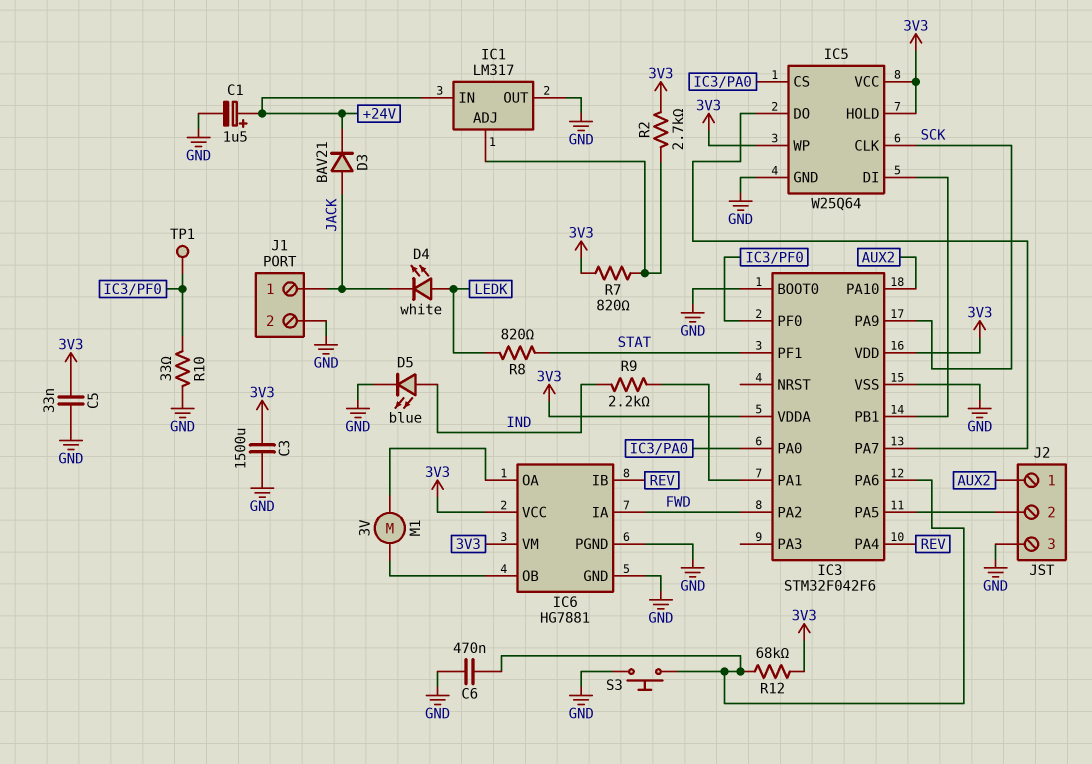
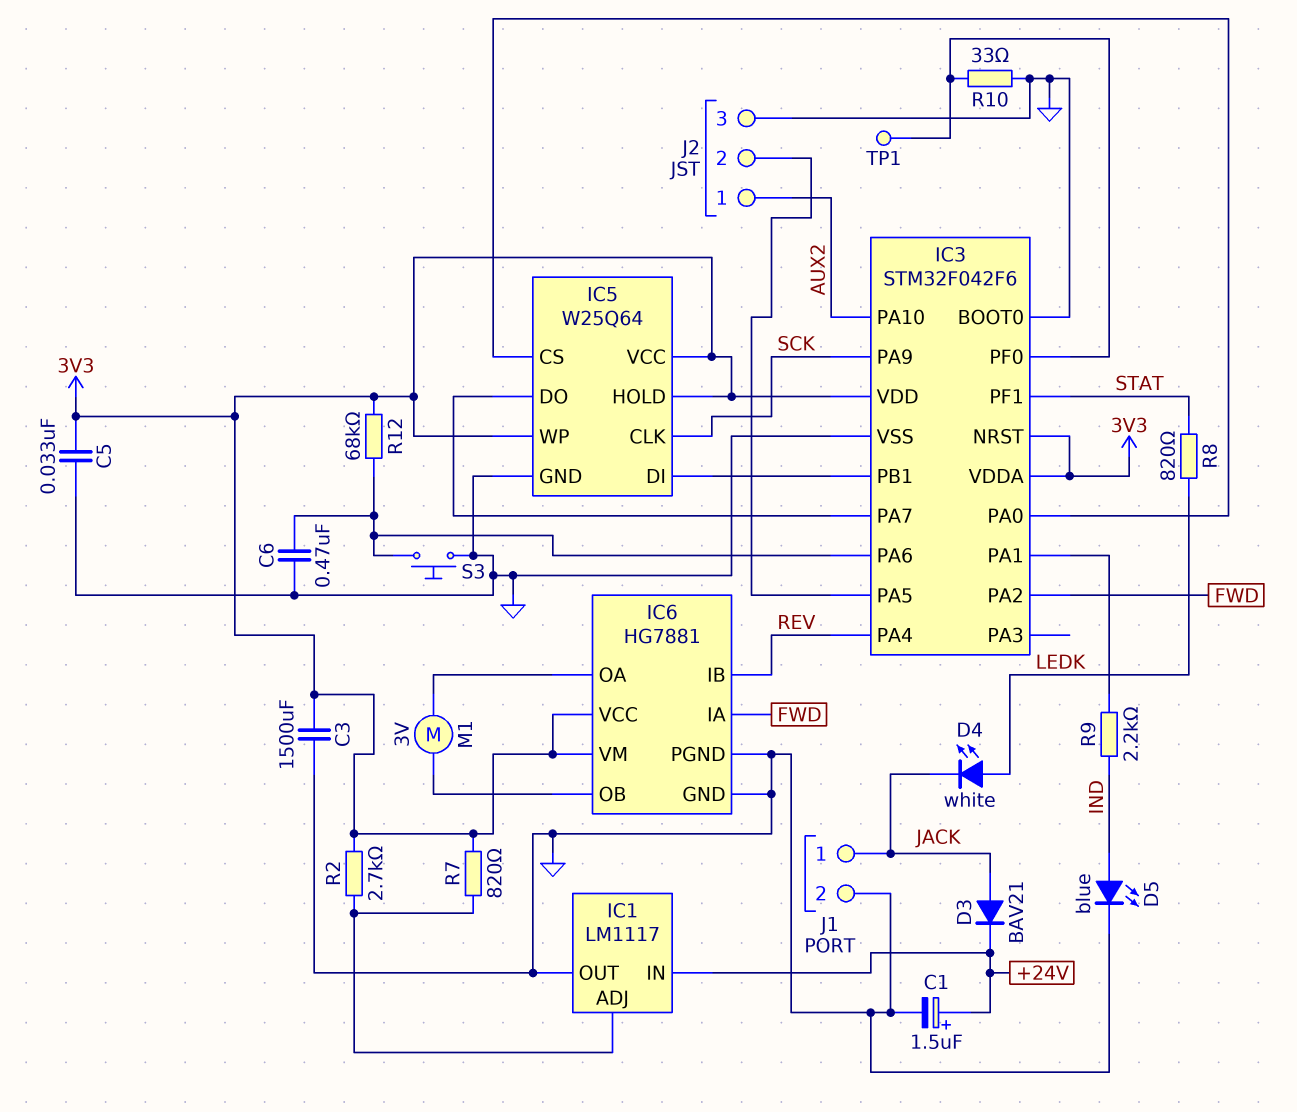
IC1: LM317 -> LM1117
IC3 pin NRST: none -> 3V3

